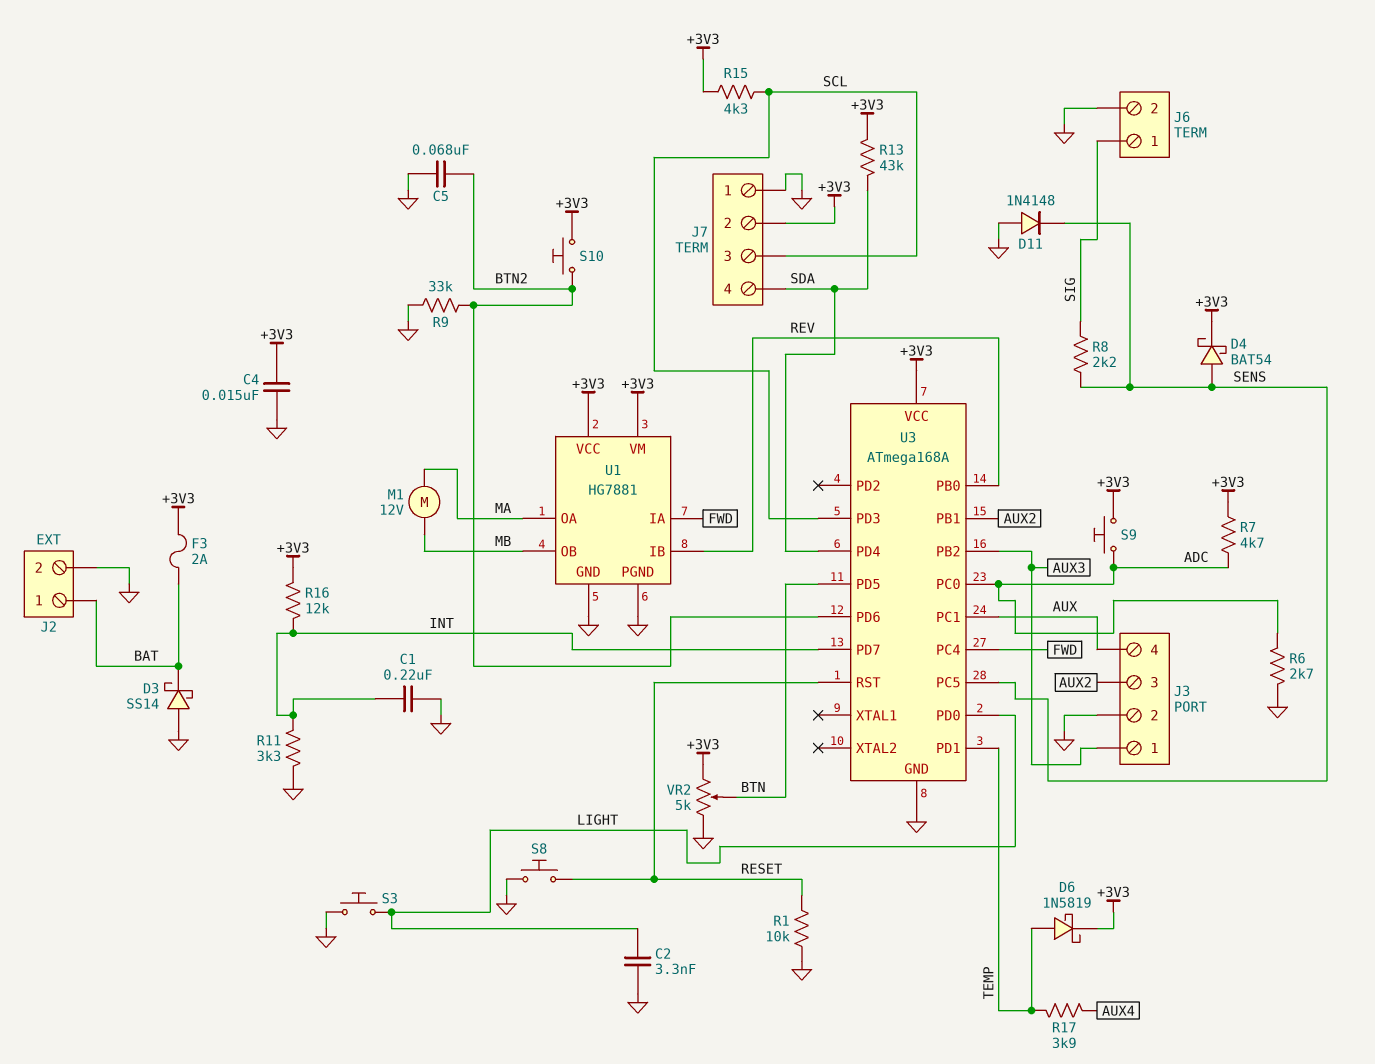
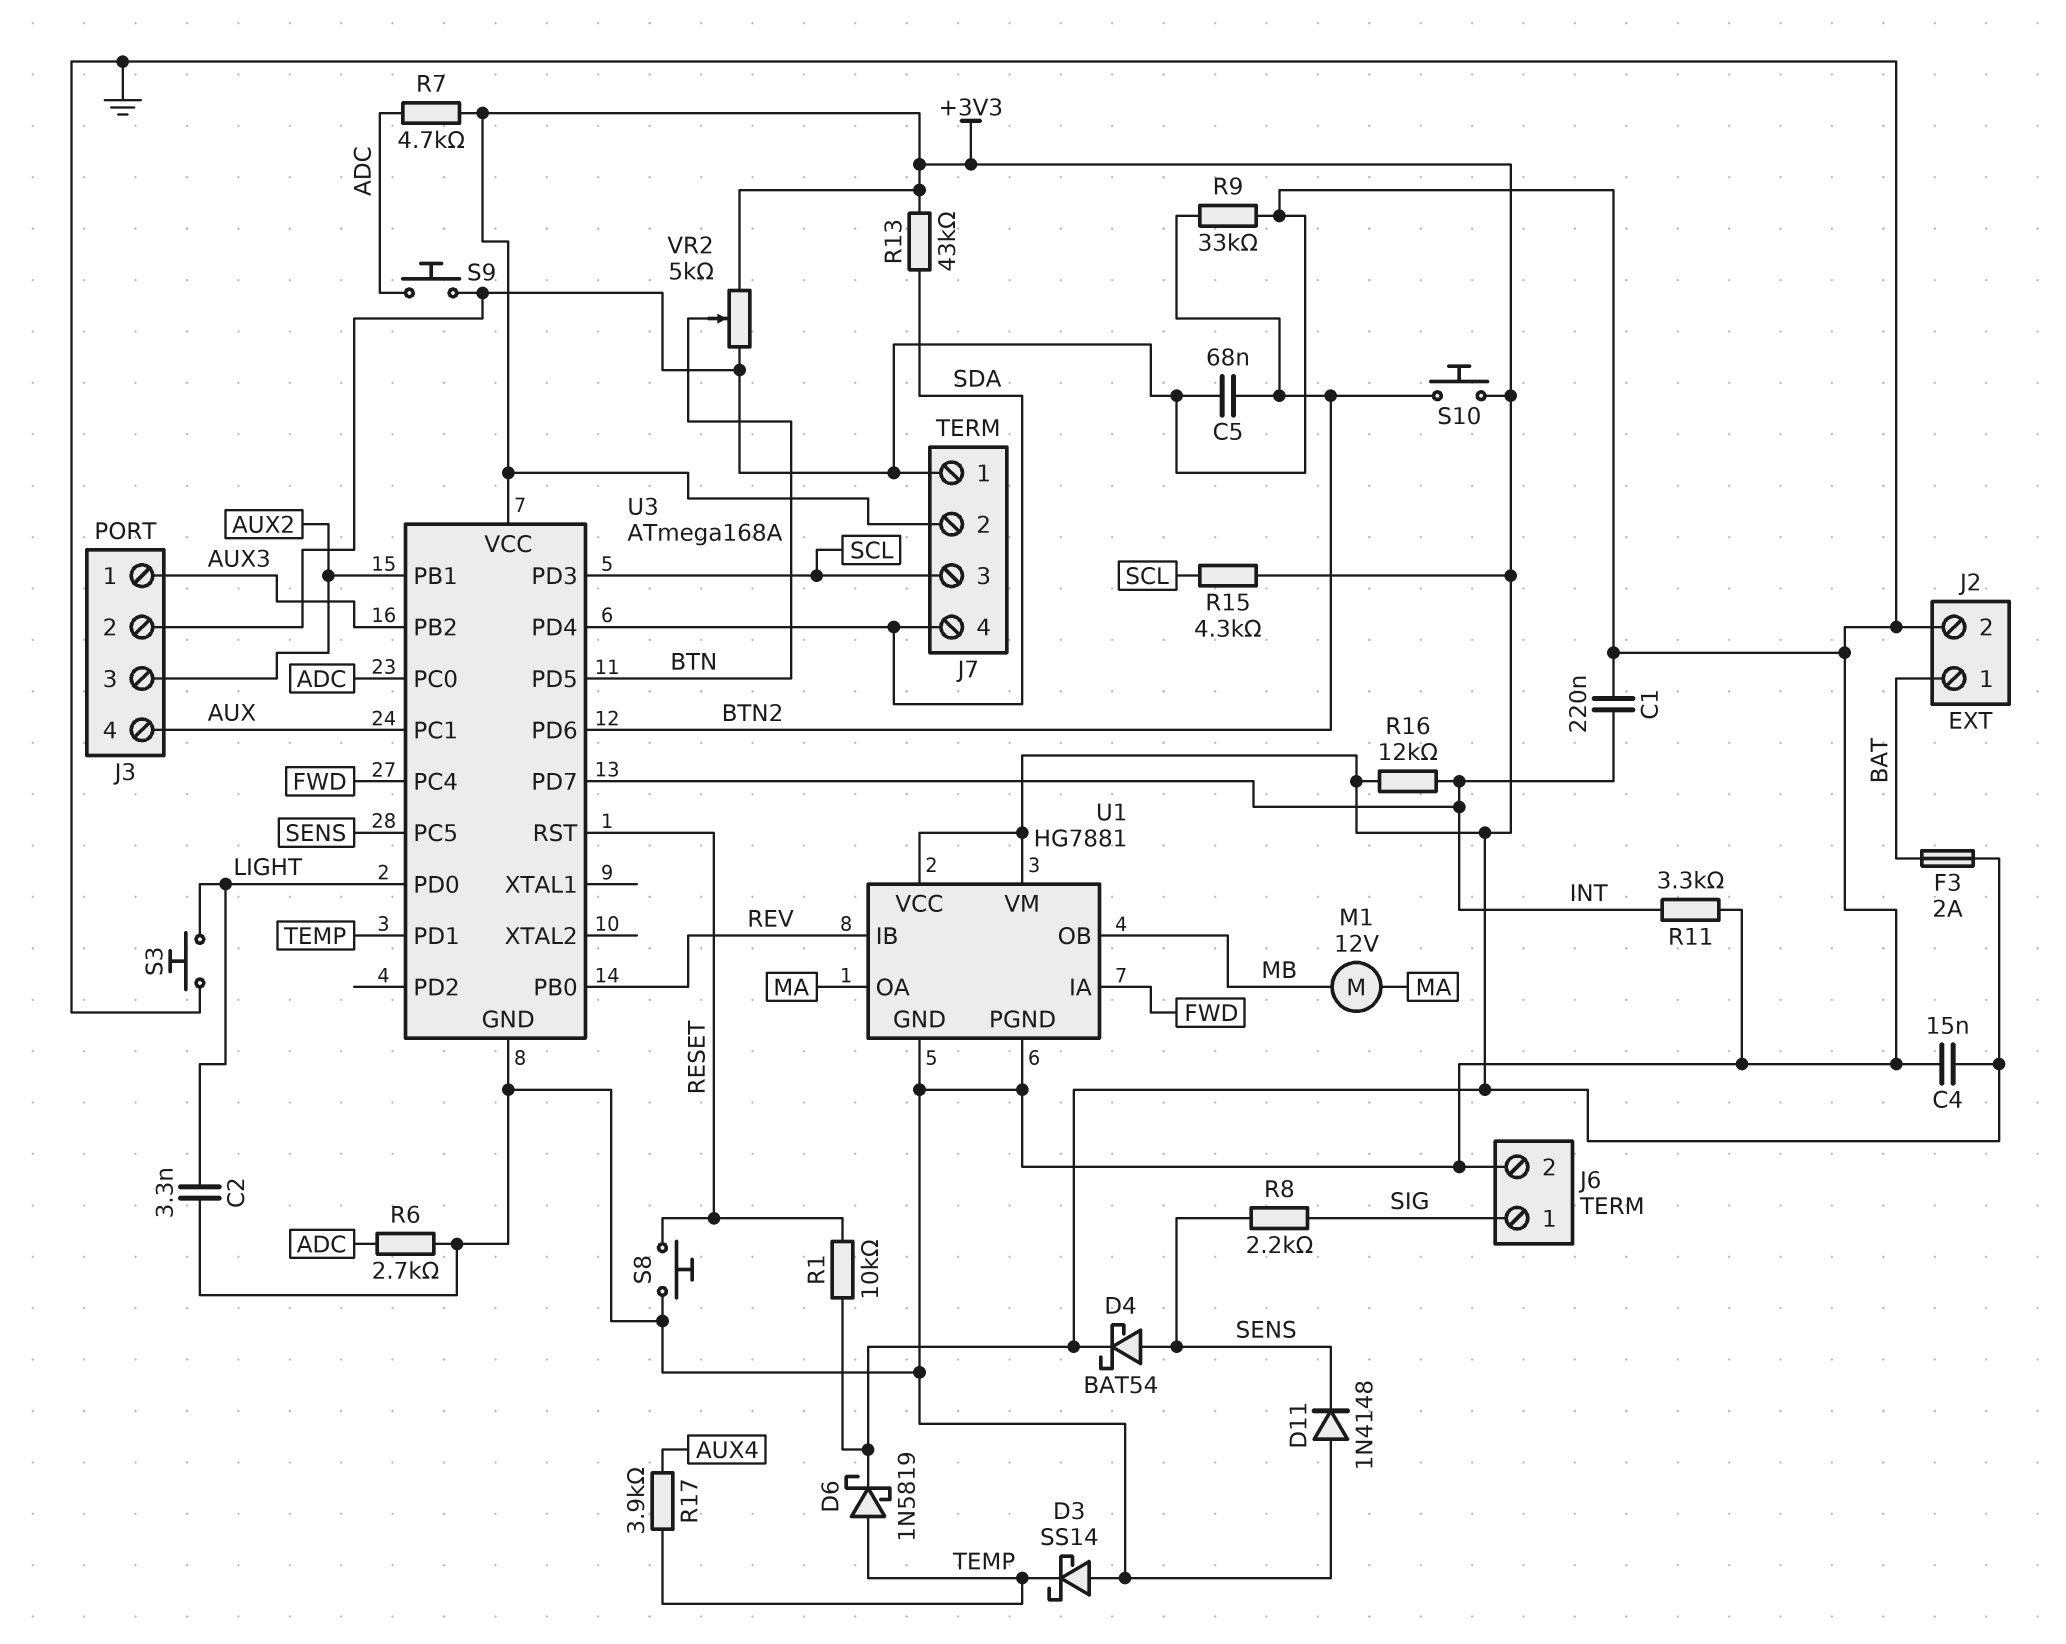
D3: schottky SS14 (A GND, K BAT) -> schottky SS14 (A GND, K TEMP)
R1: 10k (GND, RESET) -> 10k (+3V3, RESET)
S9: button (+3V3, ADC) -> button (ADC, GND)

